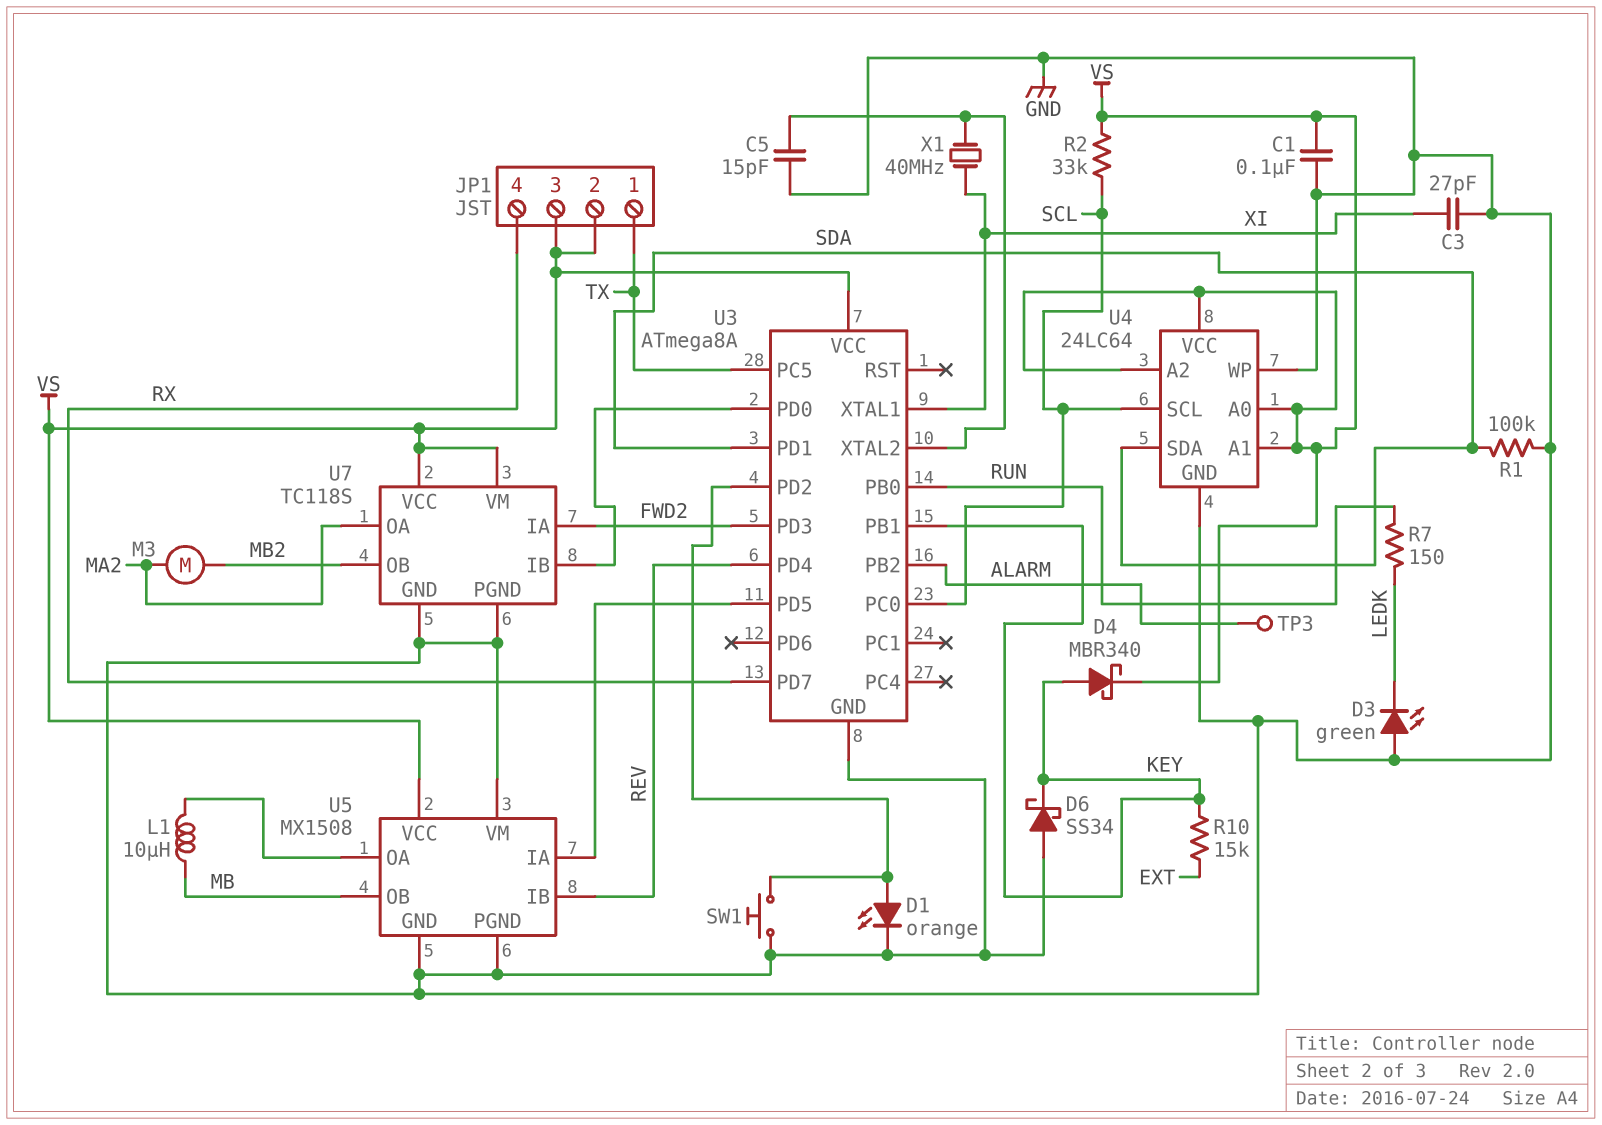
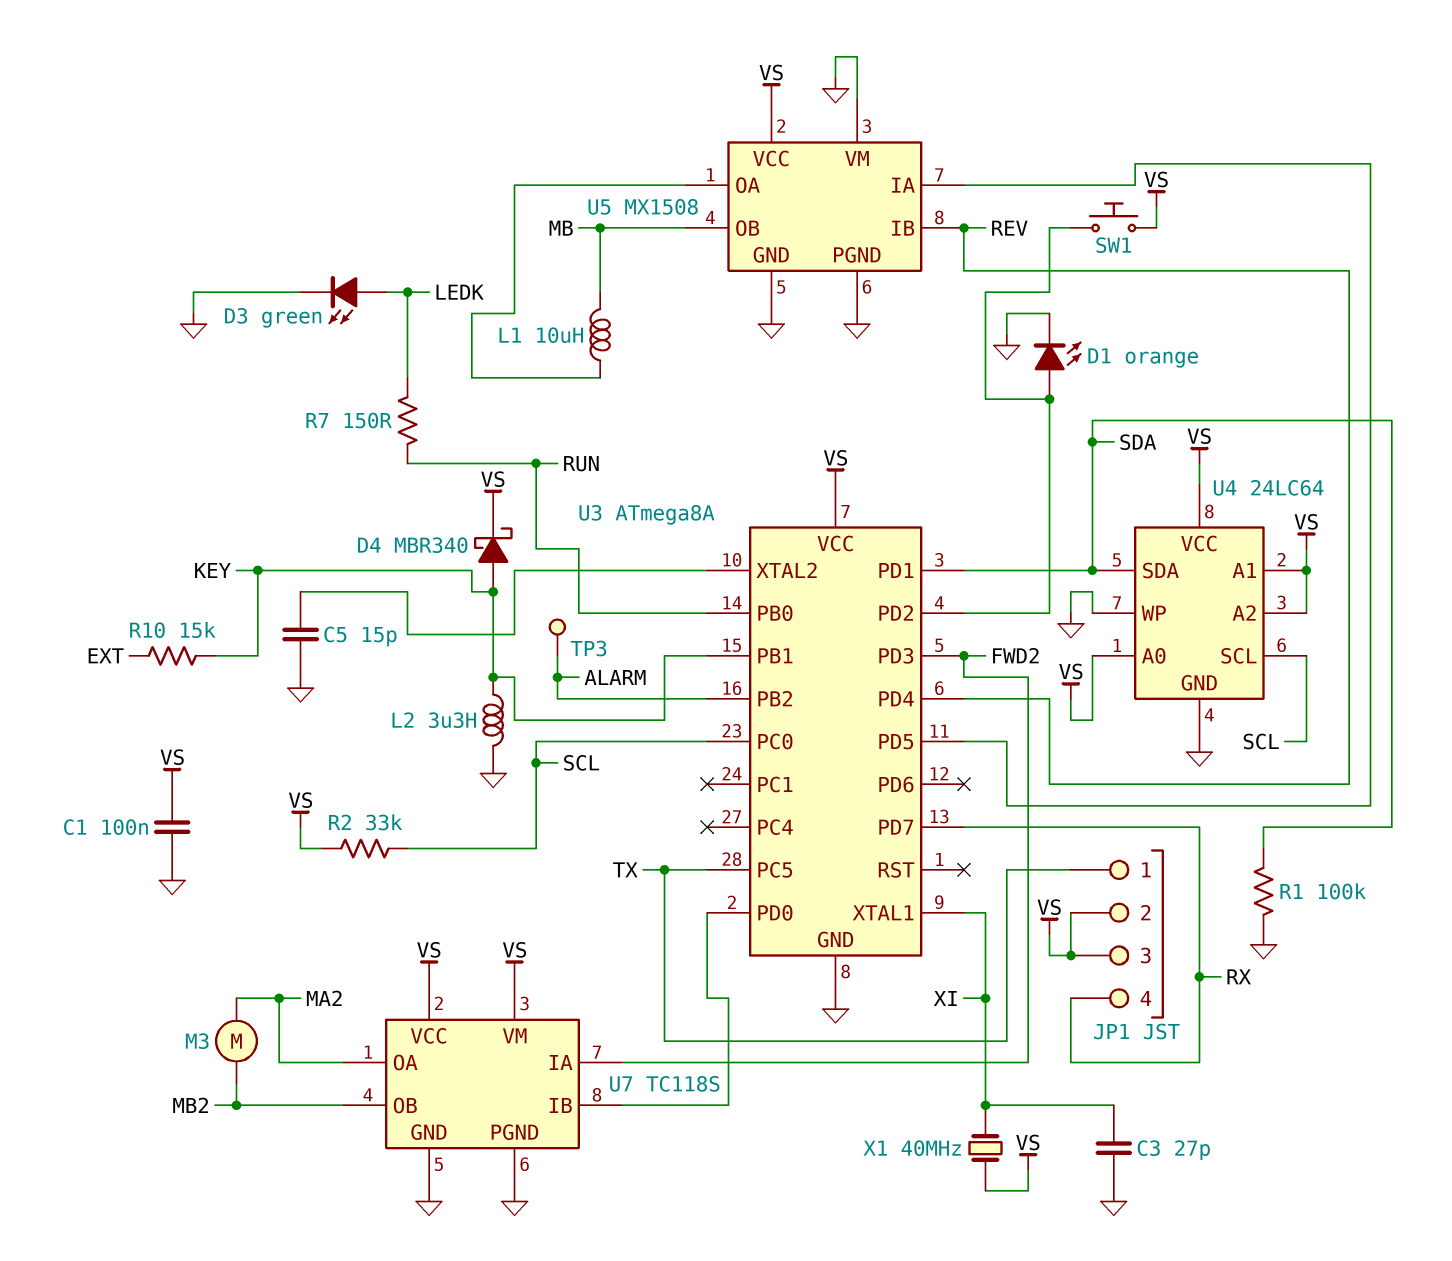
D3: LED green (A GND, K LEDK) -> LED green (A LEDK, K GND)
D6: schottky SS34 (A GND, K KEY) -> none
L2: none -> 3.3uH (GND, KEY)
SW1: button (GND, U3/PD2) -> button (U3/PD2, VS)
X1: 40MHz (U3/XTAL2, XI) -> 40MHz (VS, XI)

